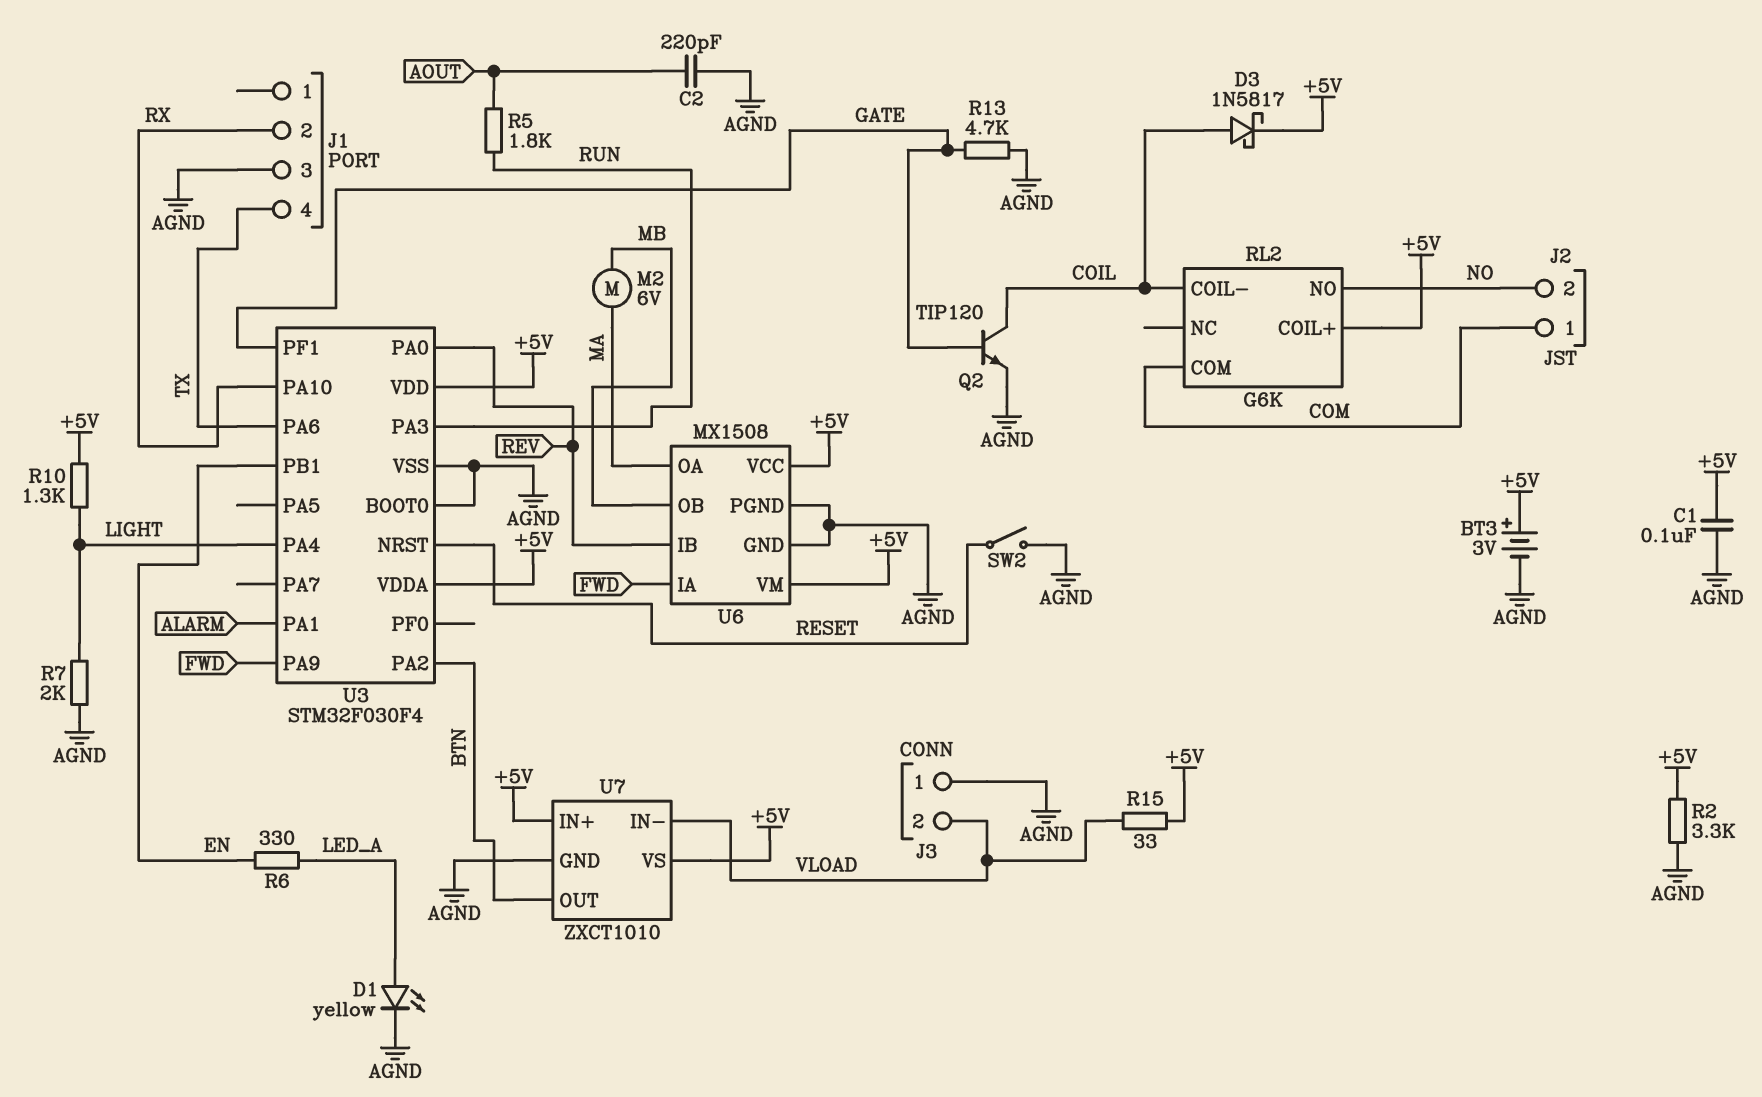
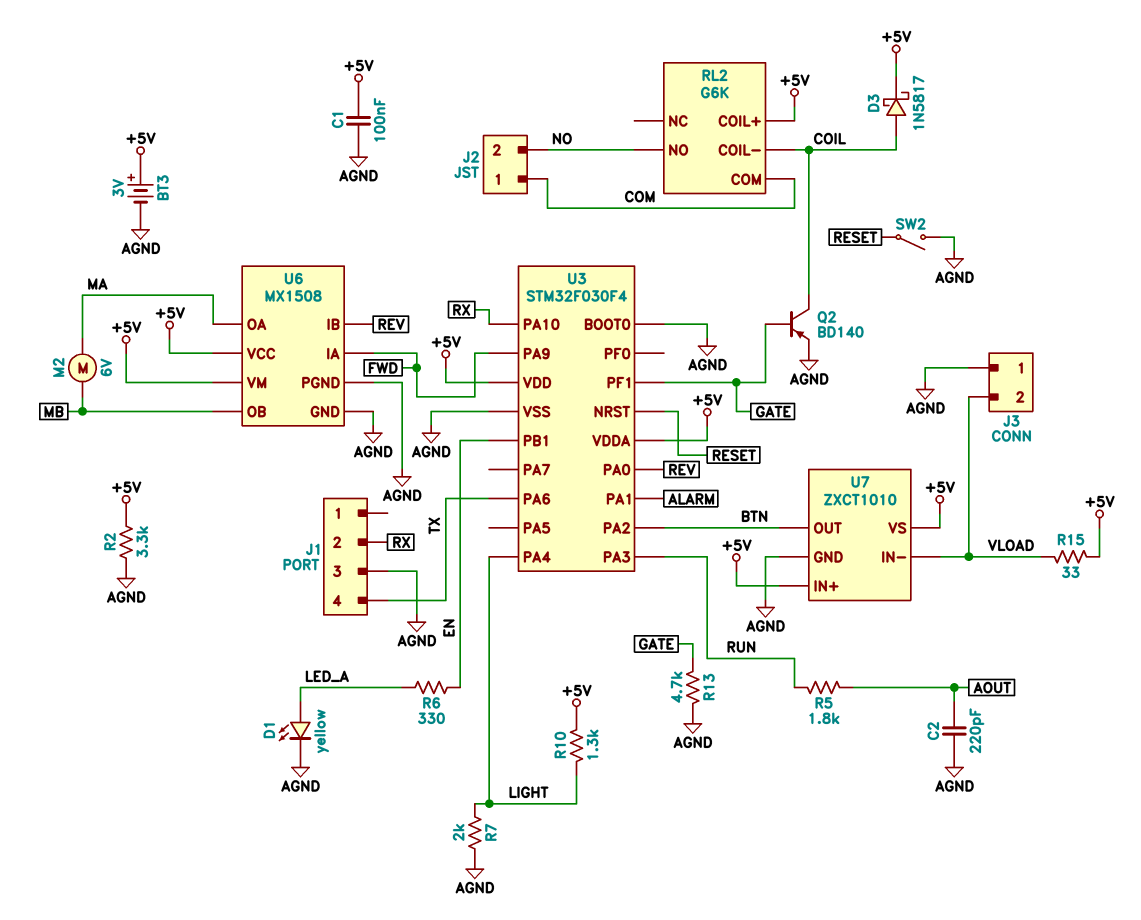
Q2: NPN TIP120 (B GATE, C COIL, E AGND) -> PNP BD140 (B GATE, C COIL, E AGND)

